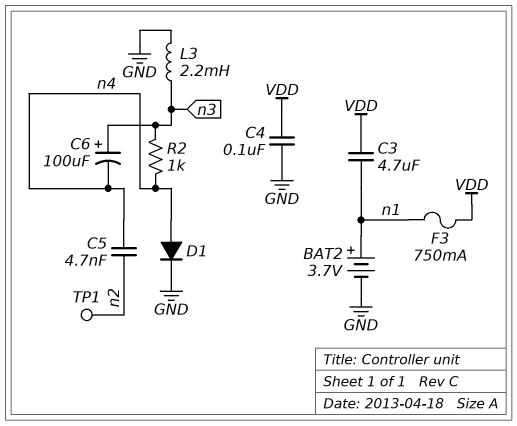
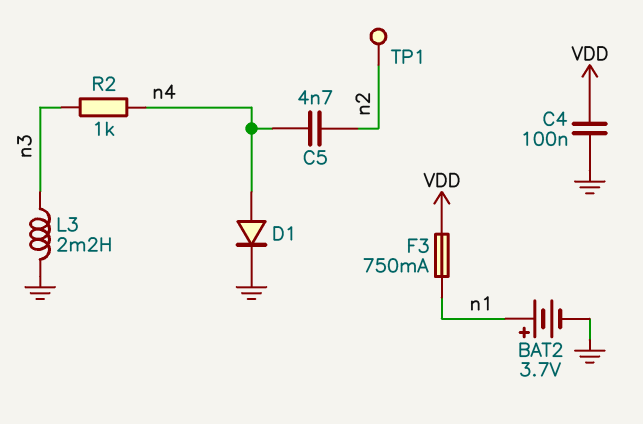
C3: 4.7uF (VDD, n1) -> none
C6: 100uF (plus n3, minus n4) -> none

